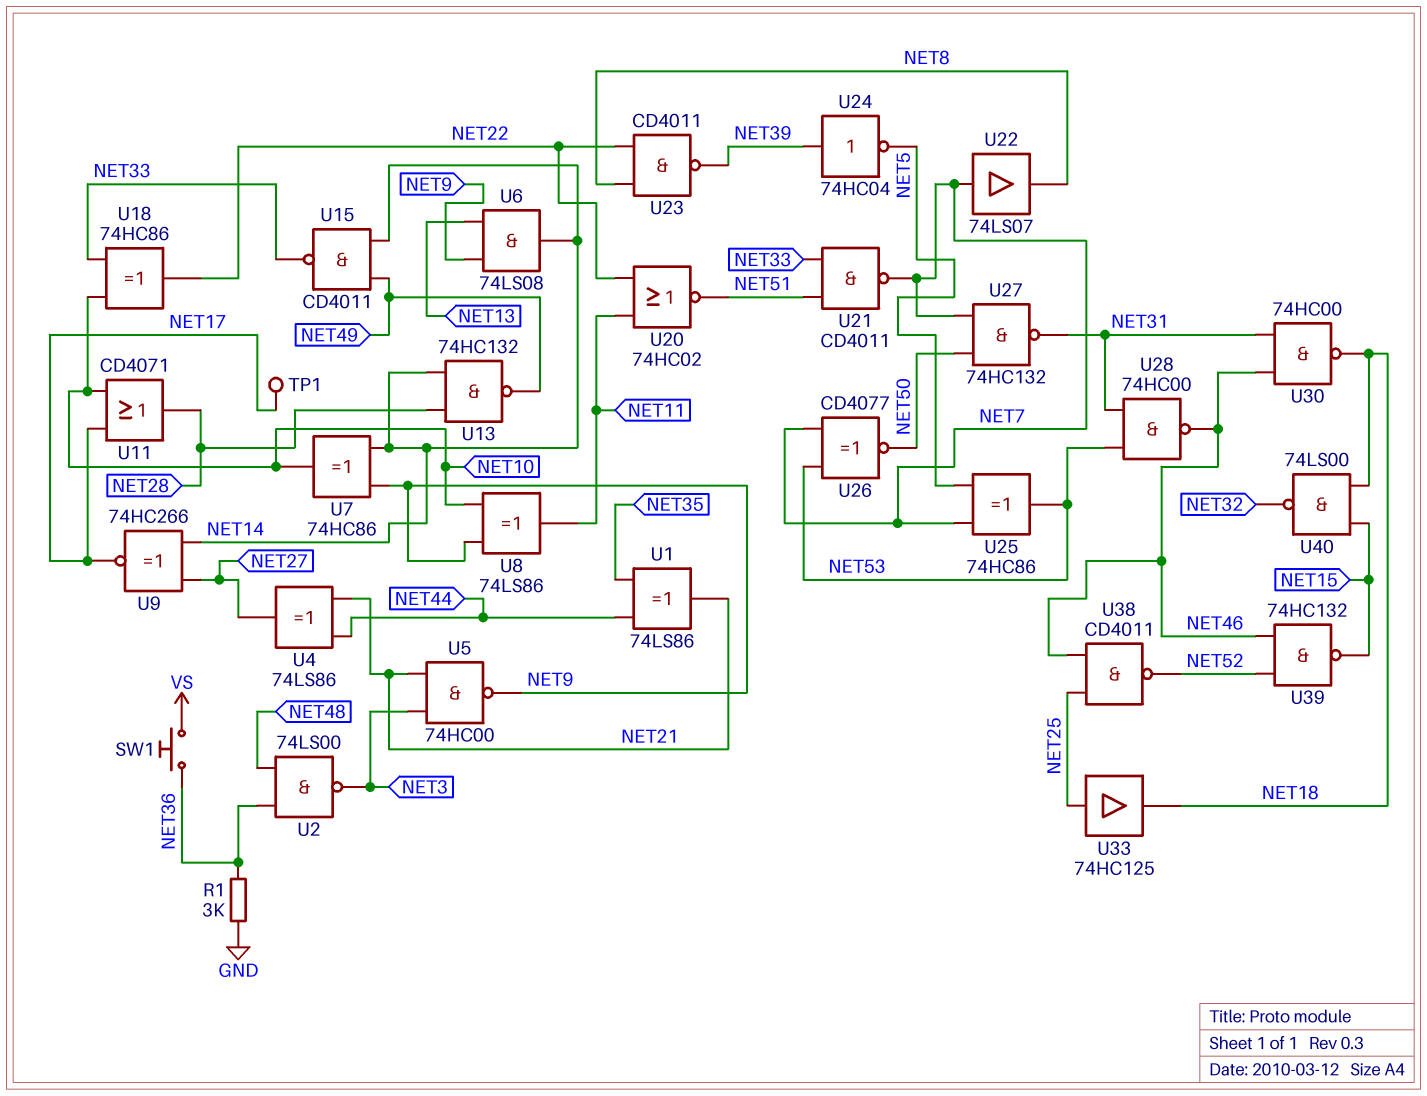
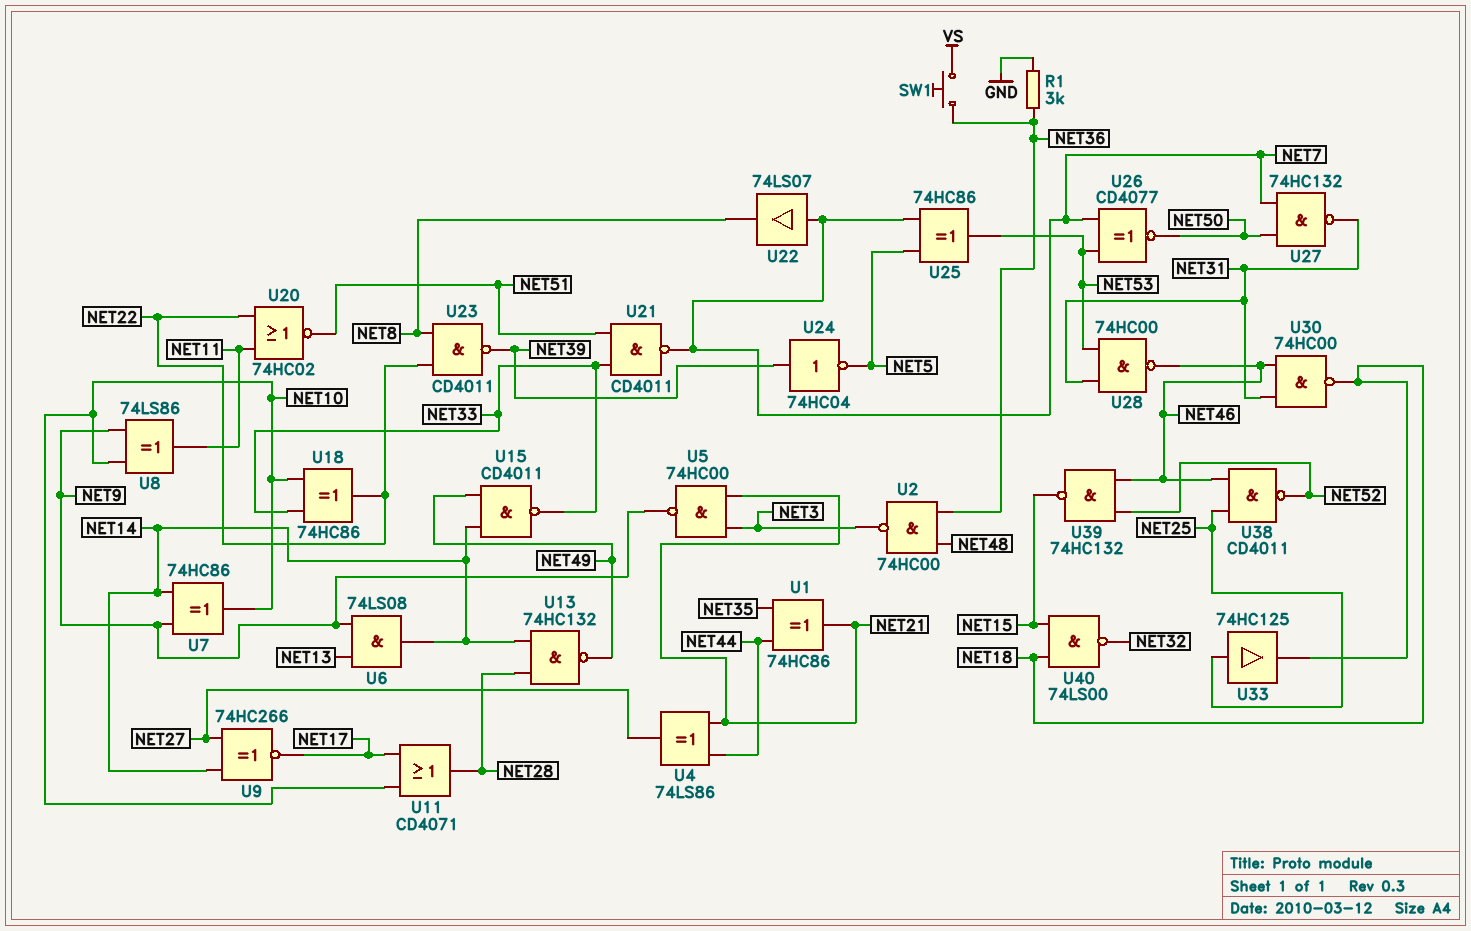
TP1: test point (NET17) -> none
U1: XOR 74LS86 (in NET35, in NET44, out NET21) -> XOR 74HC86 (in NET35, in NET44, out NET21)
U2: NAND 74LS00 (in NET36, in NET48, out NET3) -> NAND 74HC00 (in NET36, in NET48, out NET3)

